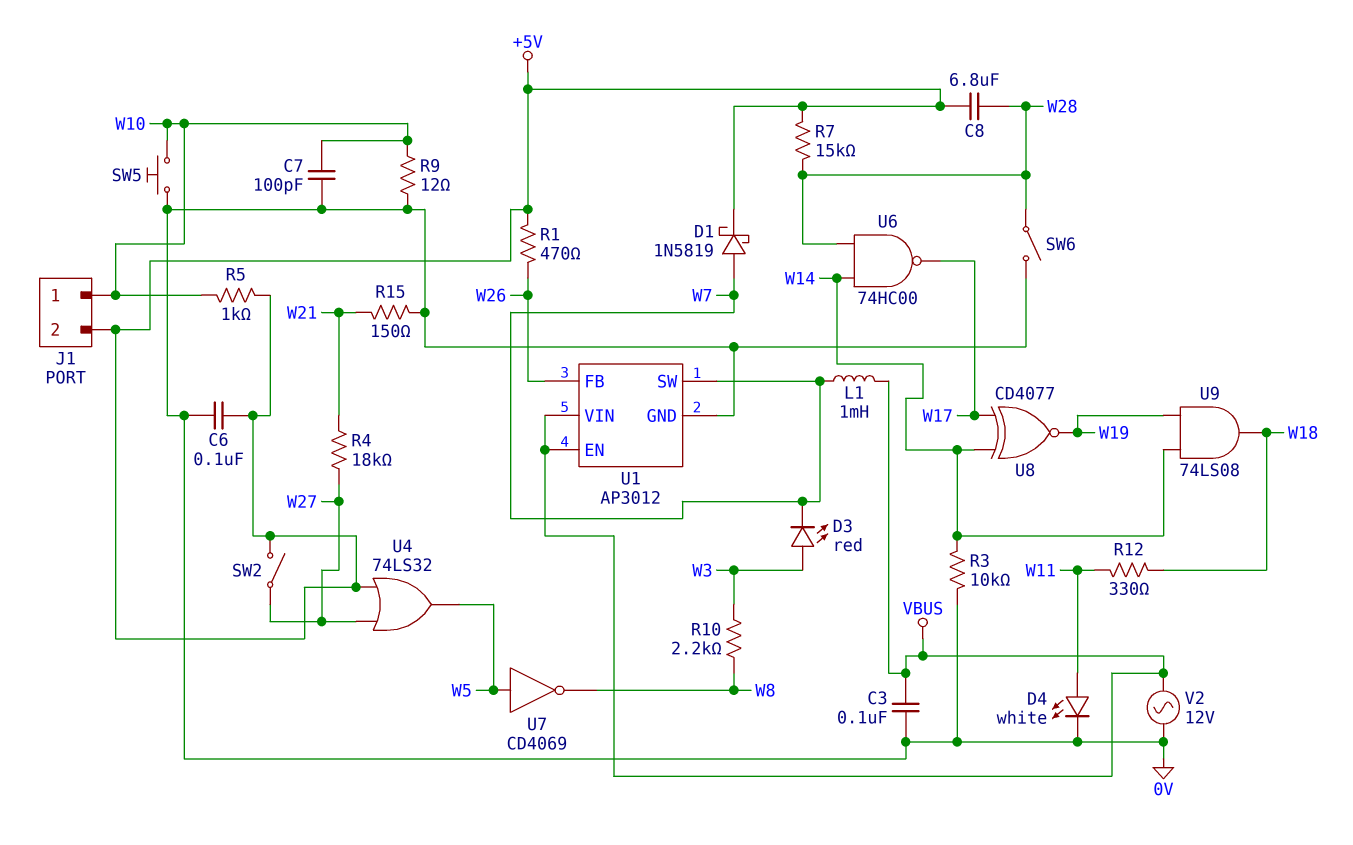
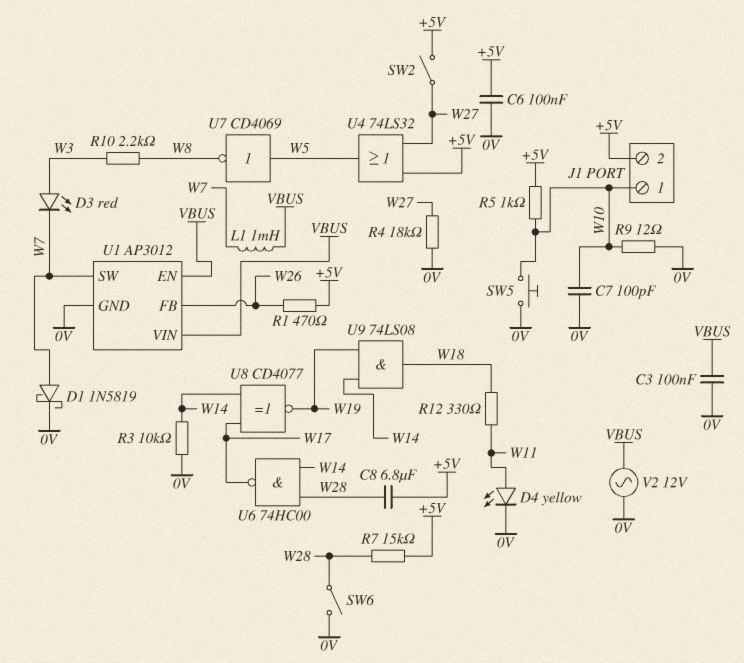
D1: schottky 1N5819 (A W7, K +5V) -> schottky 1N5819 (A W7, K 0V)
D4: LED white (A W11, K 0V) -> LED yellow (A W11, K 0V)
R4: 18k (W21, W27) -> 18k (0V, W27)
R15: 150 (0V, W21) -> none

